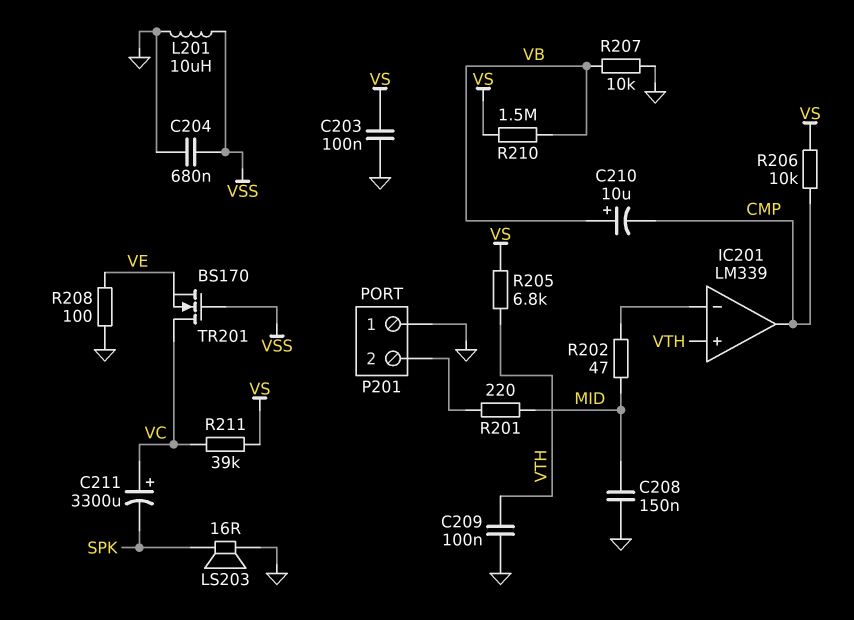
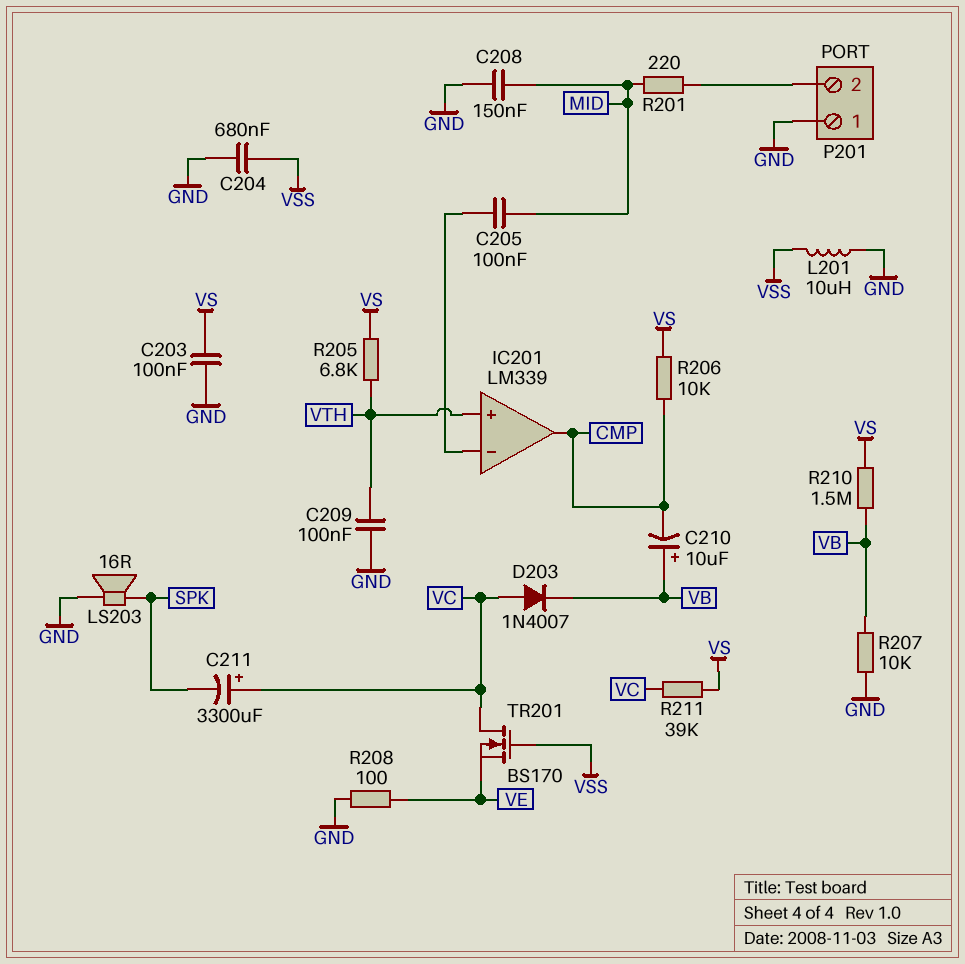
C205: none -> 100nF (IC201/in-, MID)
D203: none -> diode 1N4007 (A VC, K VB)
R202: 47 (IC201/in-, MID) -> none

